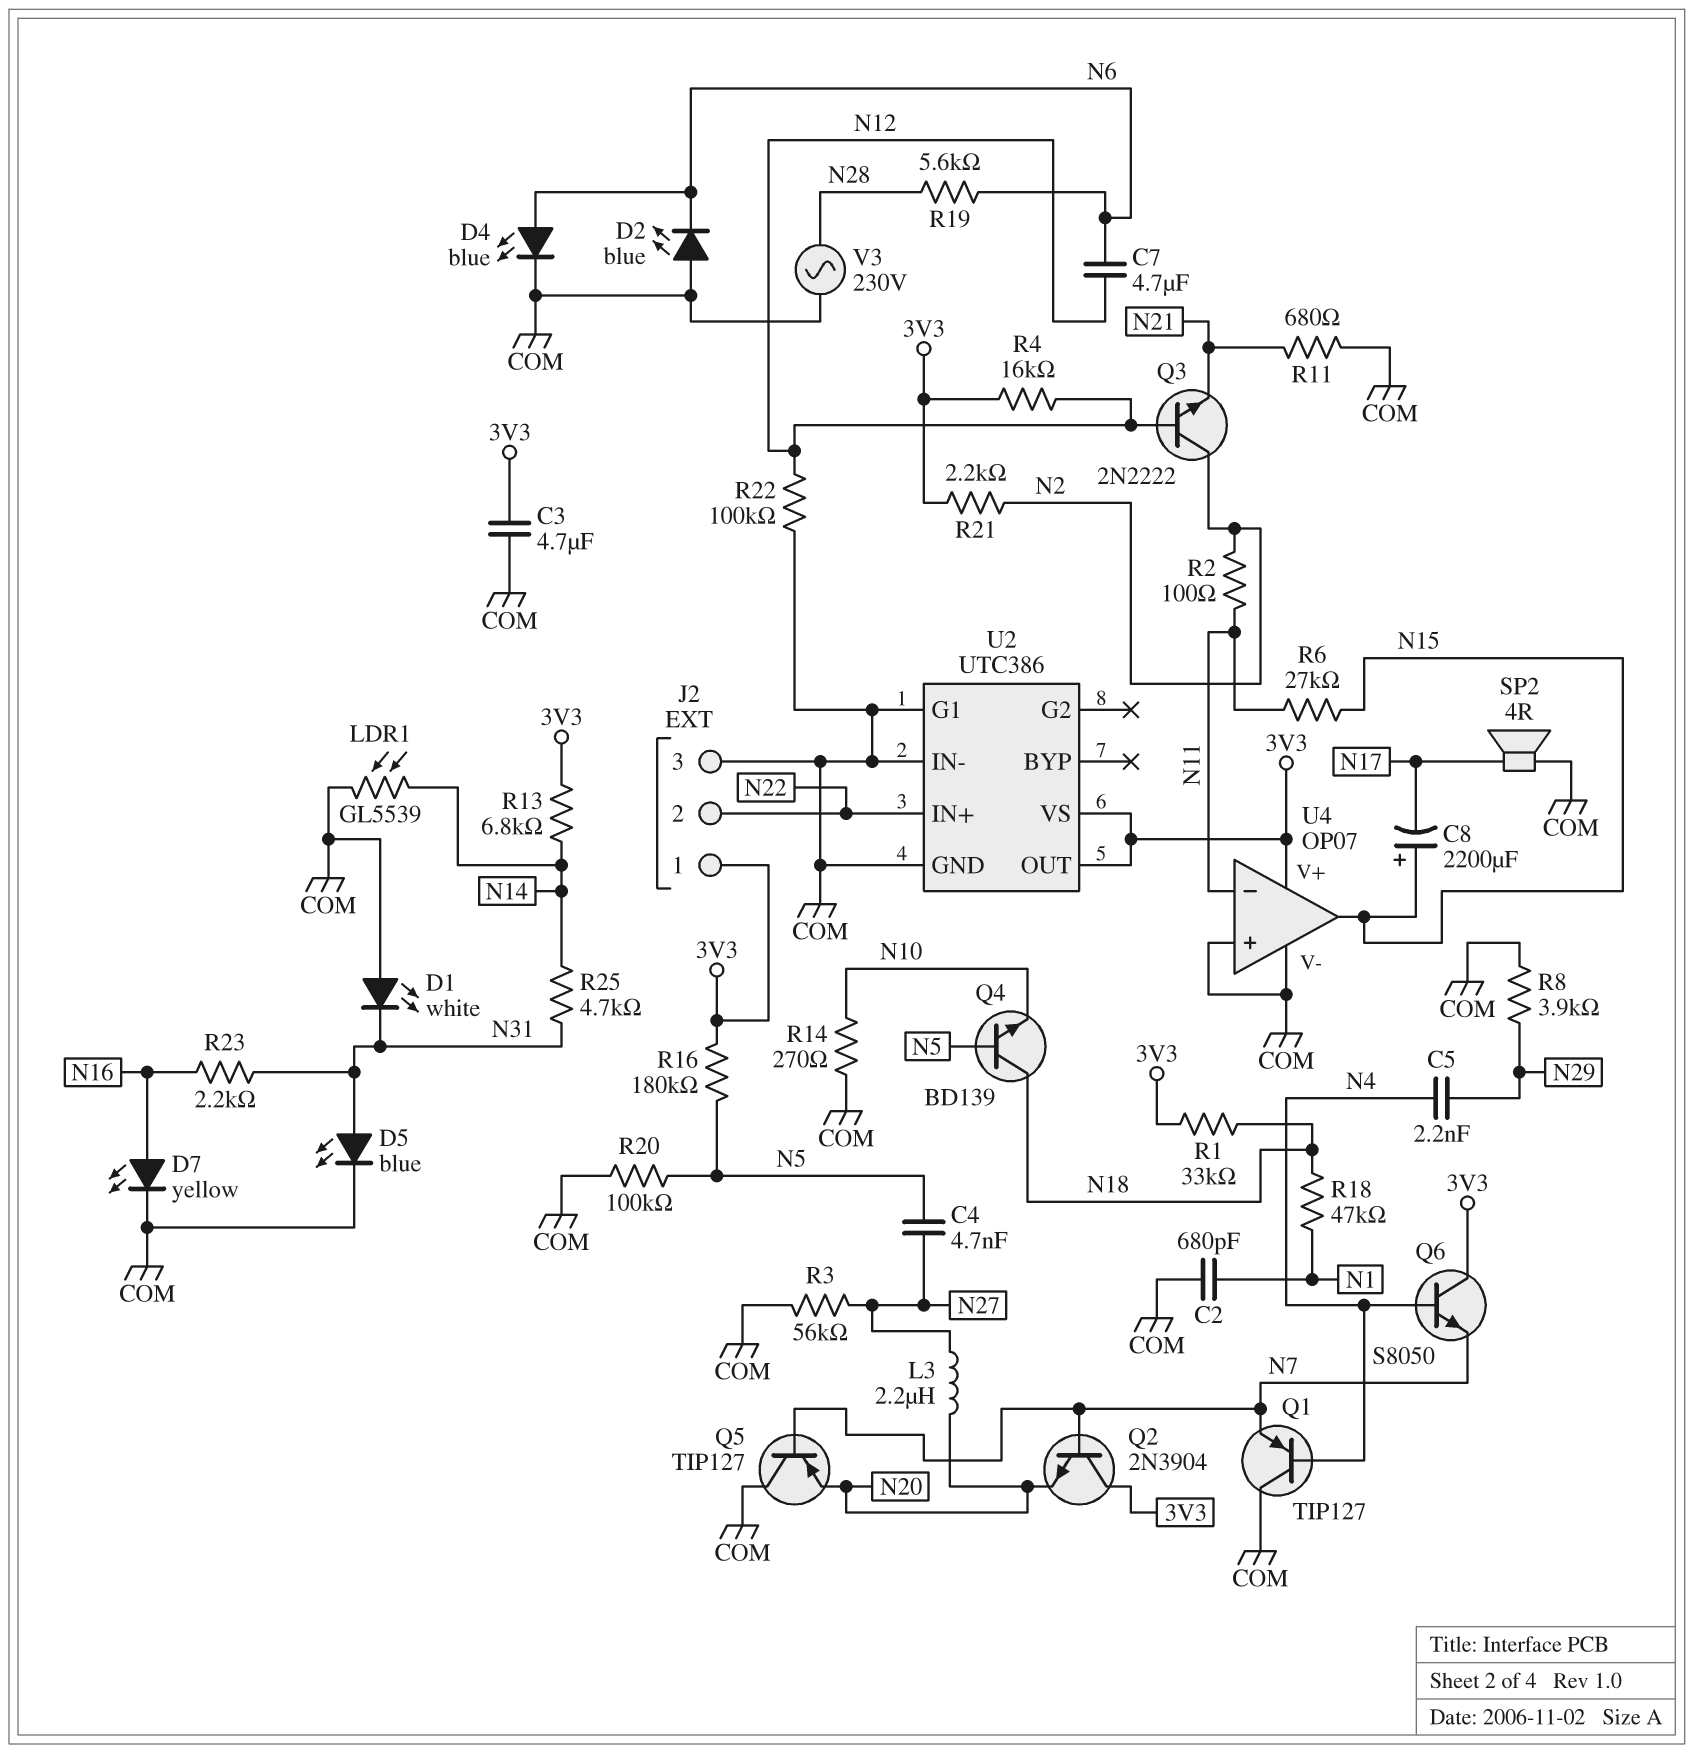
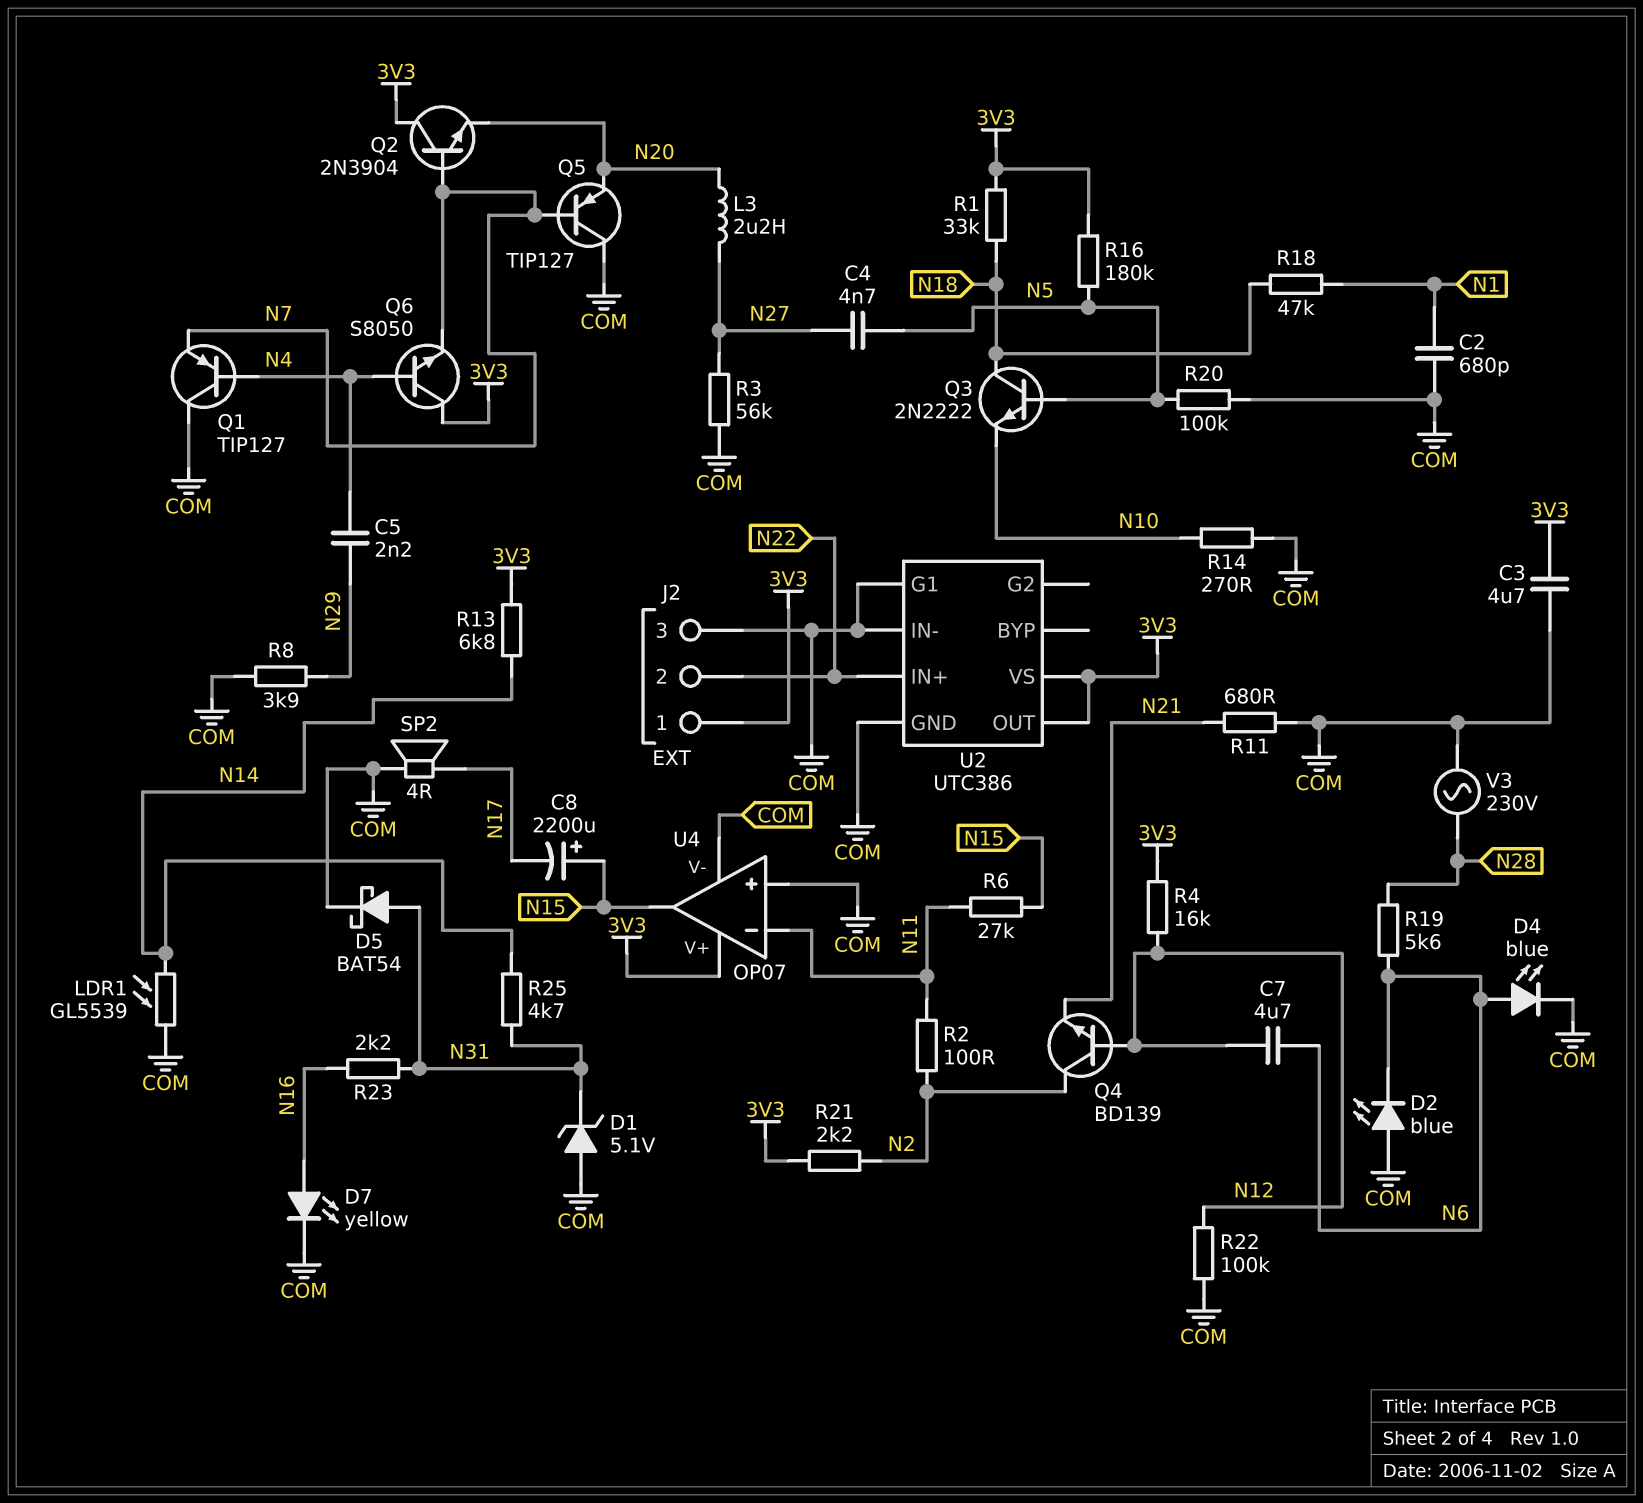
D1: LED white (A COM, K N31) -> zener 5.1V (A COM, K N31)
D5: LED blue (A N31, K COM) -> schottky BAT54 (A N31, K COM)
Q3: NPN 2N2222 (B N12, C N2, E N21) -> NPN 2N2222 (B N5, C N18, E N10)
Q4: NPN BD139 (B N5, C N18, E N10) -> NPN BD139 (B N12, C N2, E N21)

